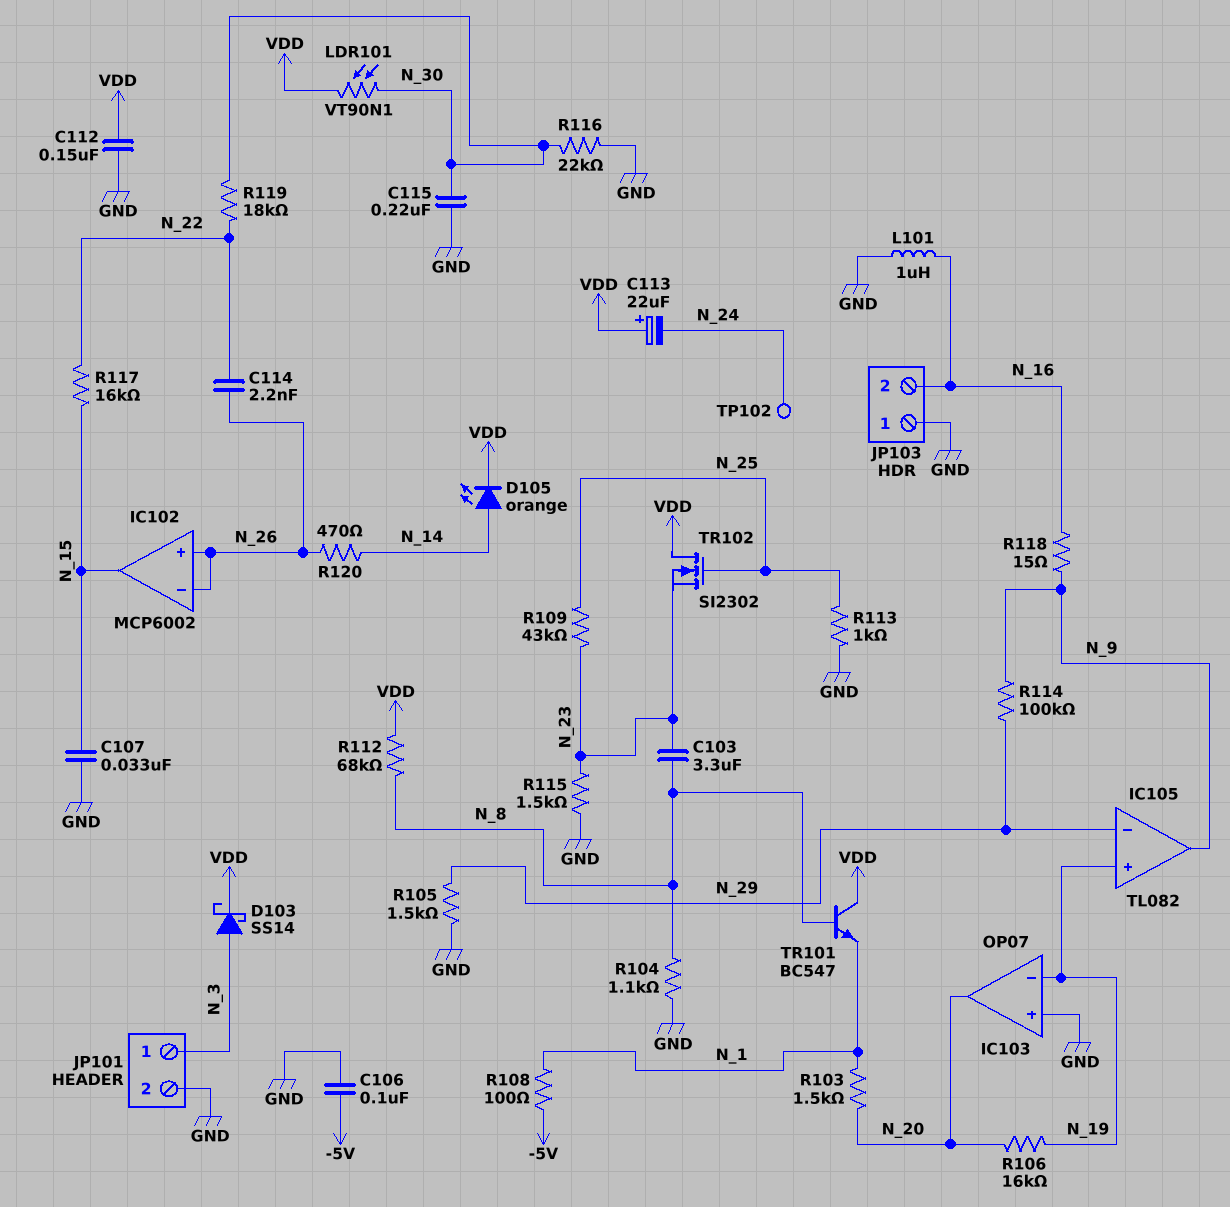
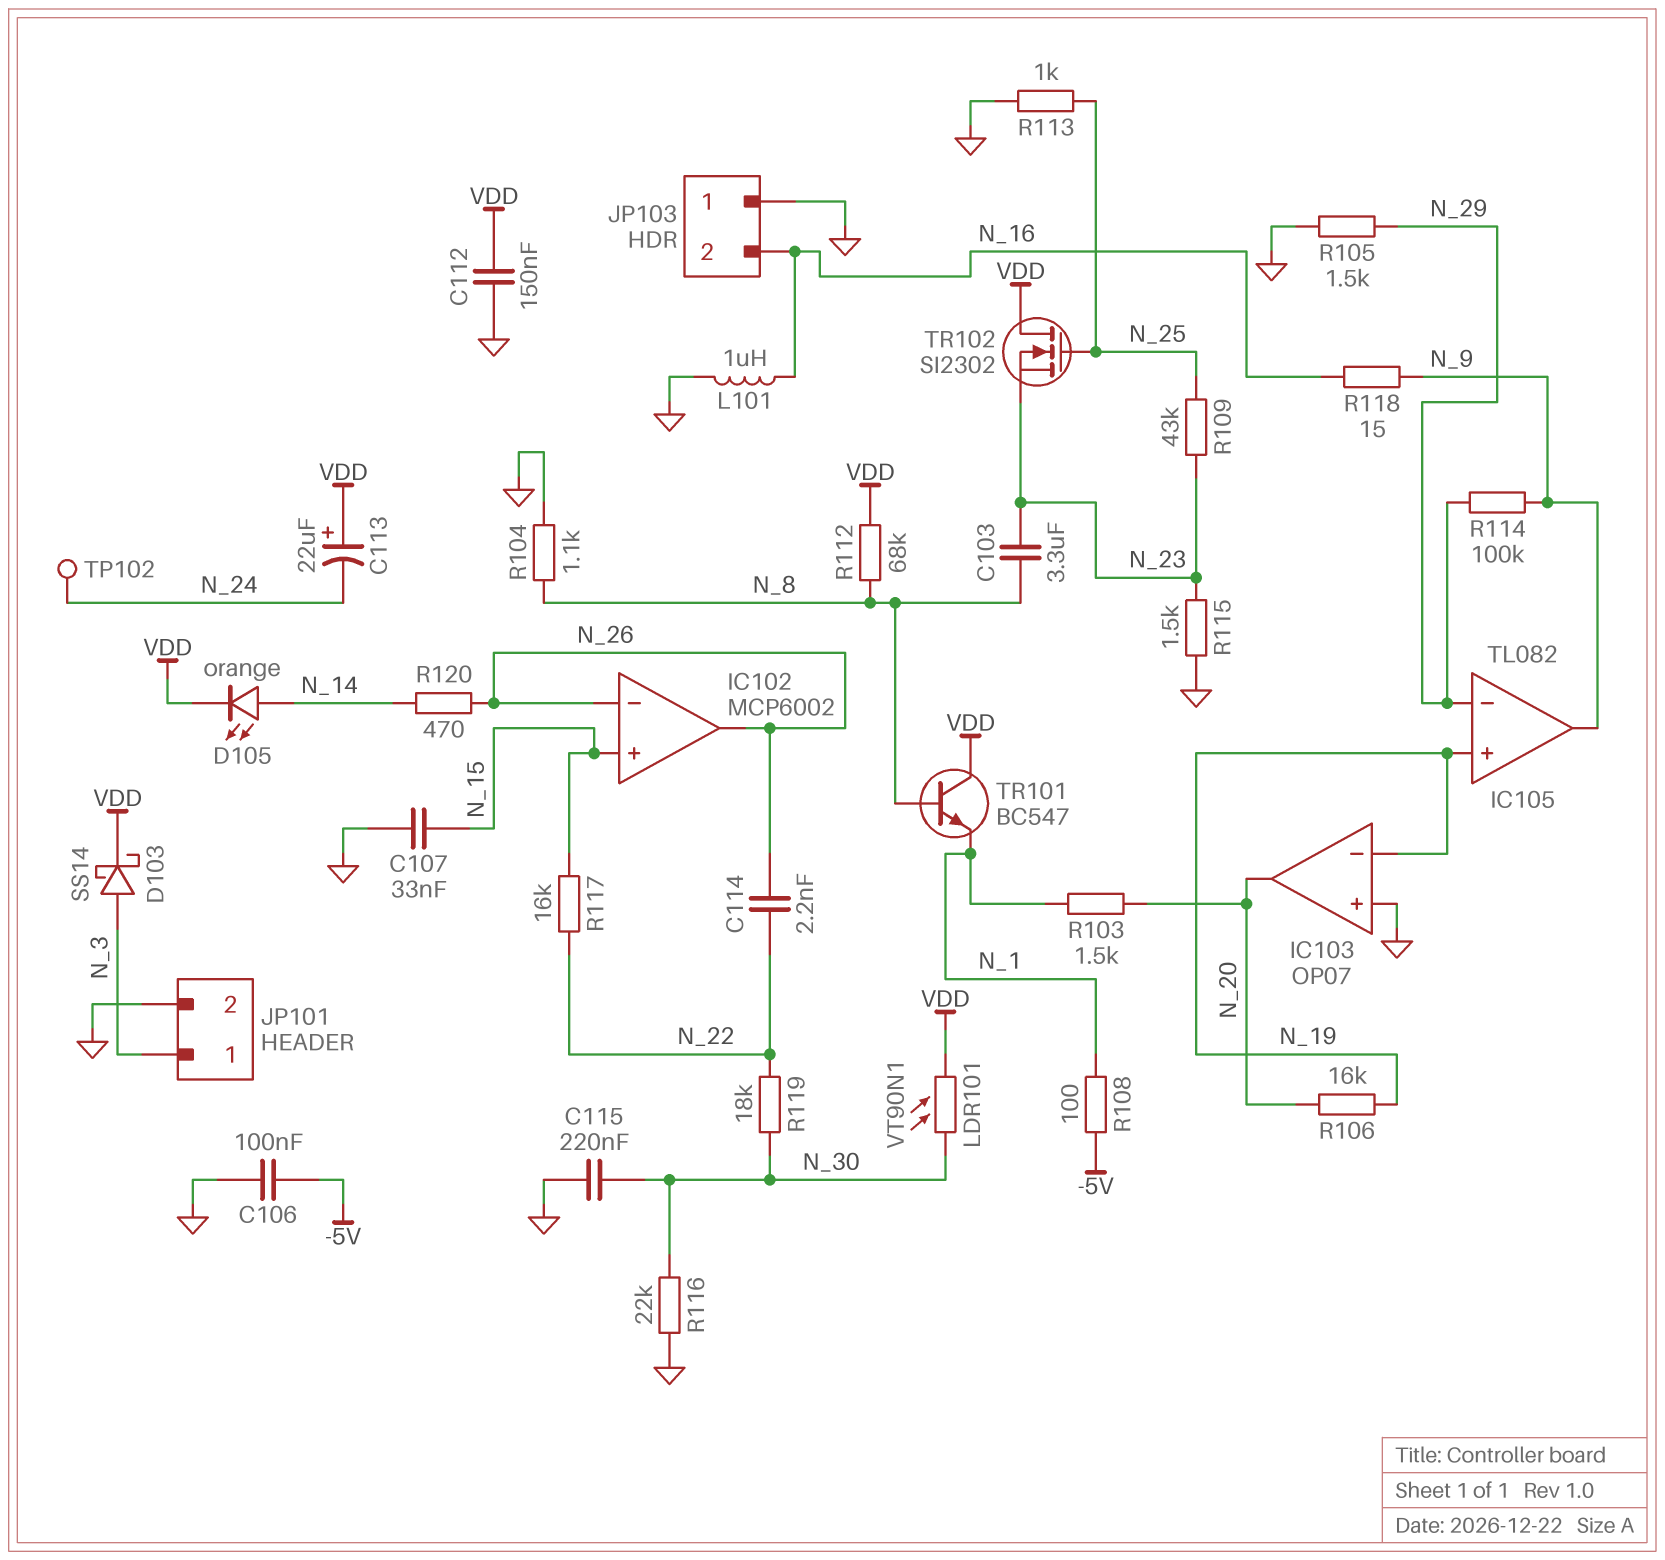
IC102 pin in+: N_26 -> N_15
IC102 pin out: N_15 -> N_26

